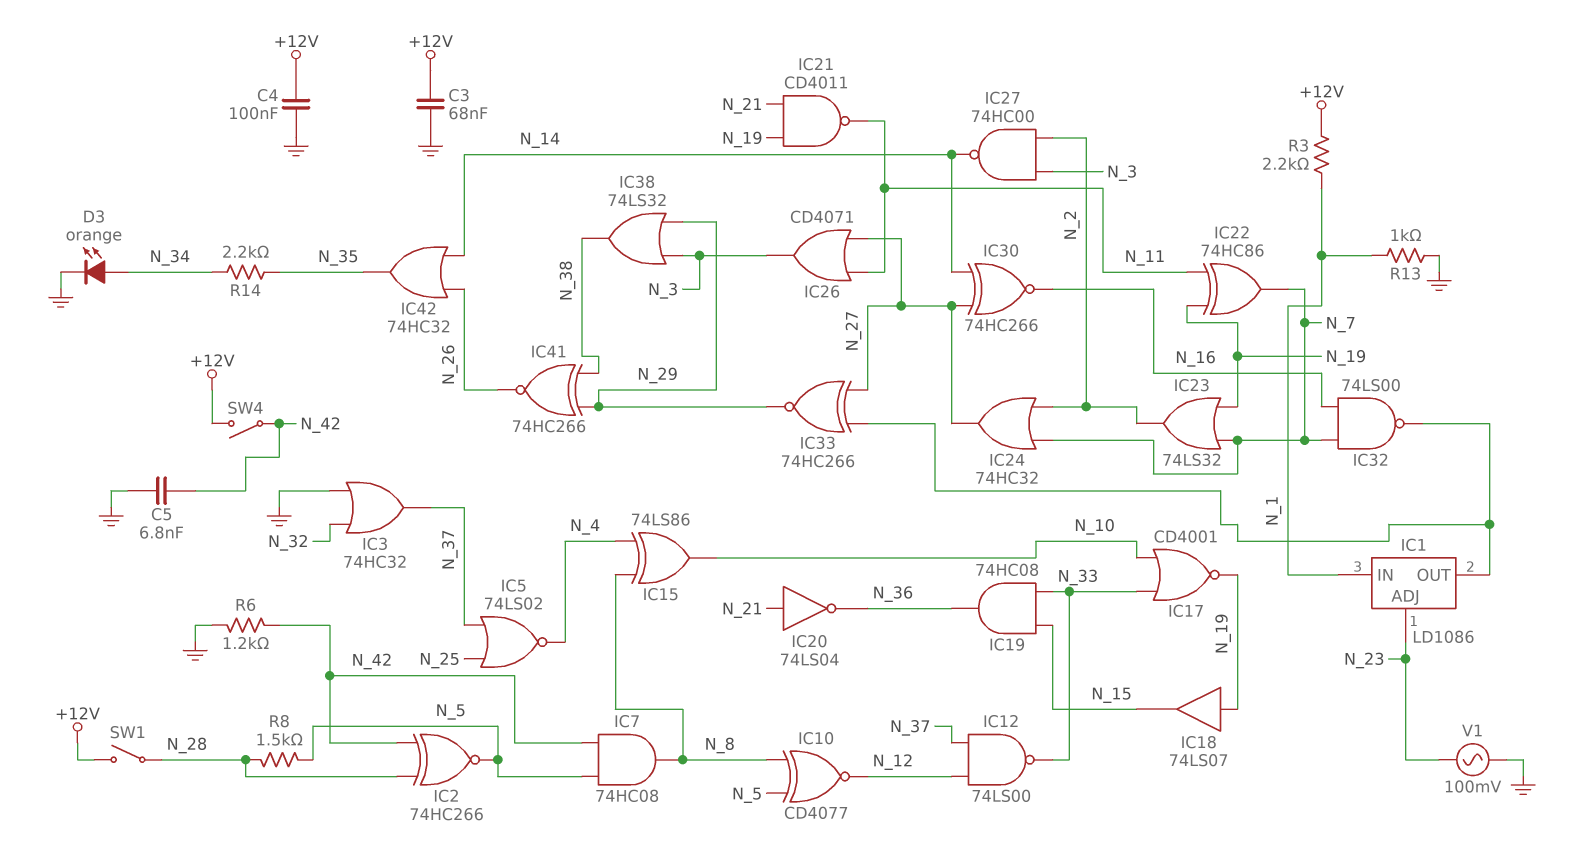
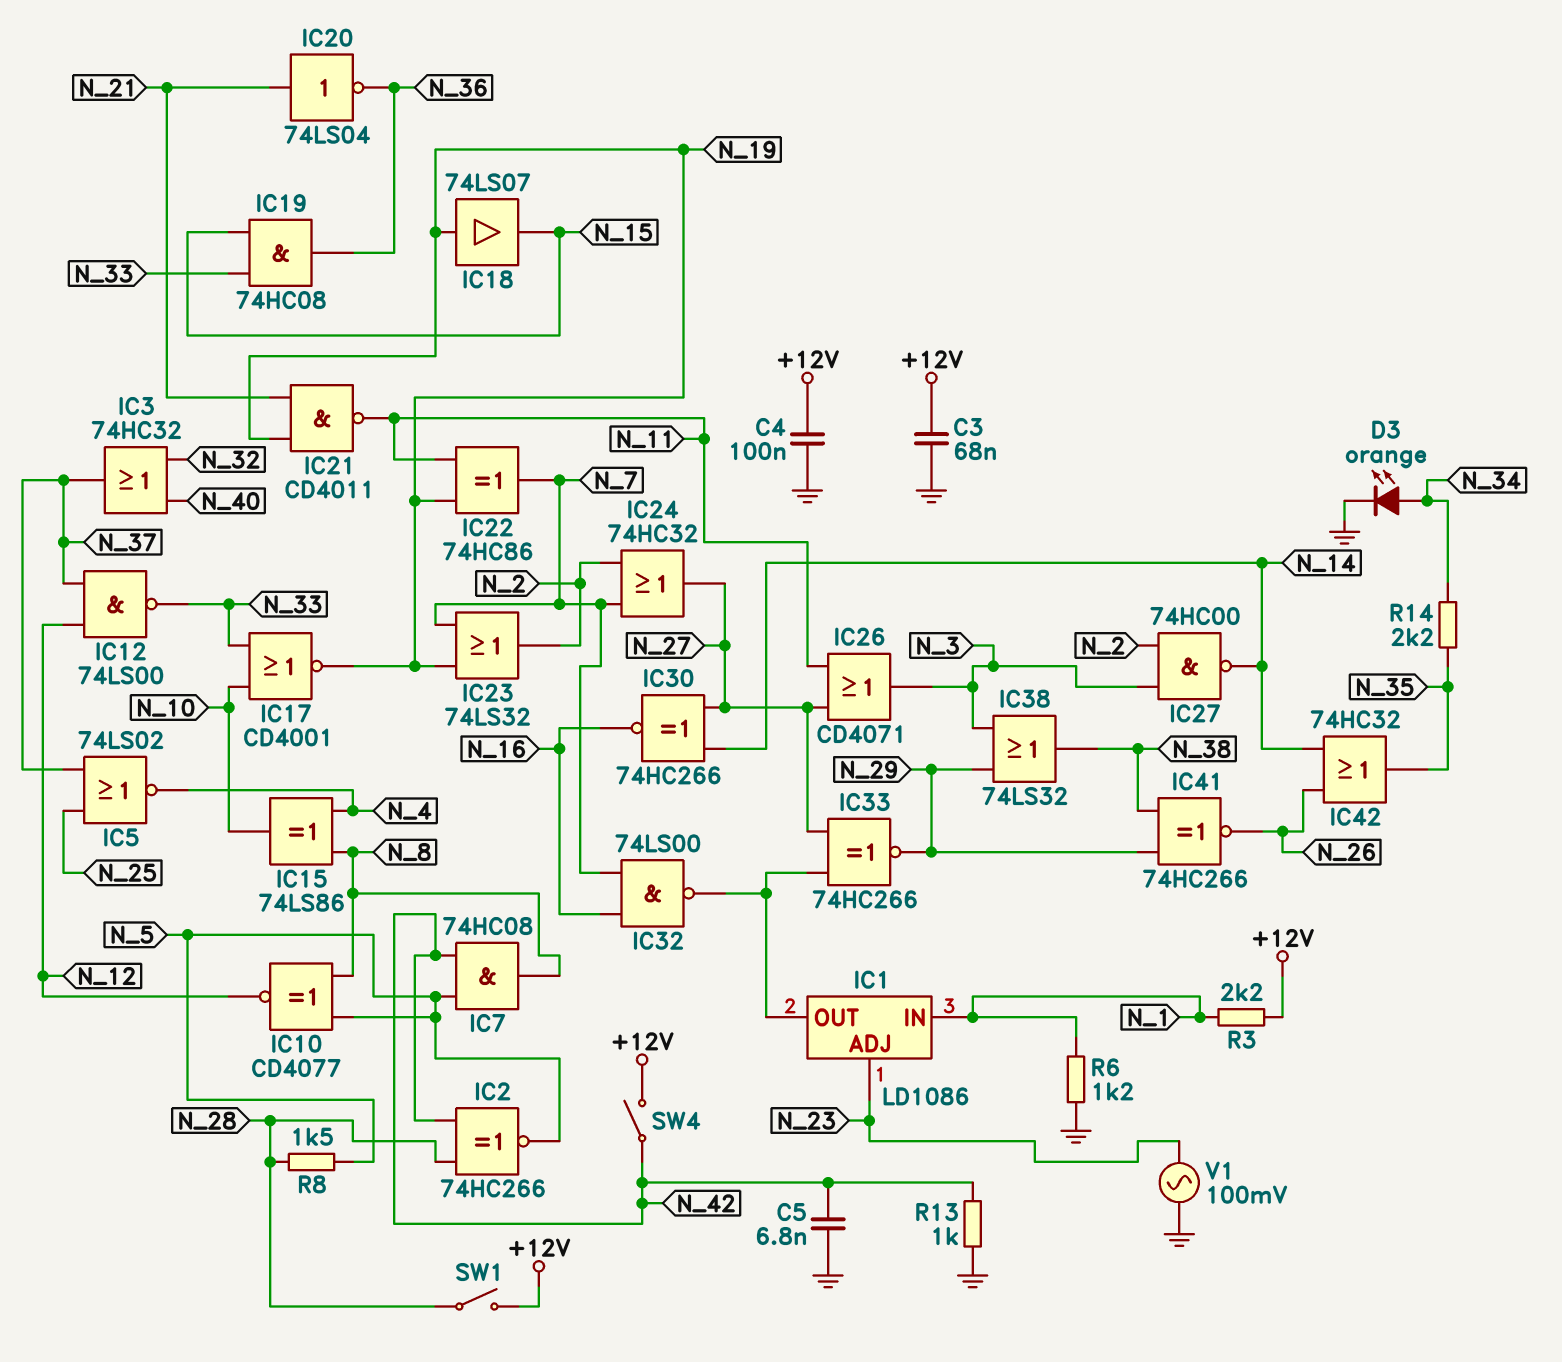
IC3: OR 74HC32 (in GND, in N_32, out N_37) -> OR 74HC32 (in N_32, in N_40, out N_37)
R6: 1.2k (GND, N_42) -> 1.2k (GND, N_1)
R13: 1k (GND, N_1) -> 1k (GND, N_42)

